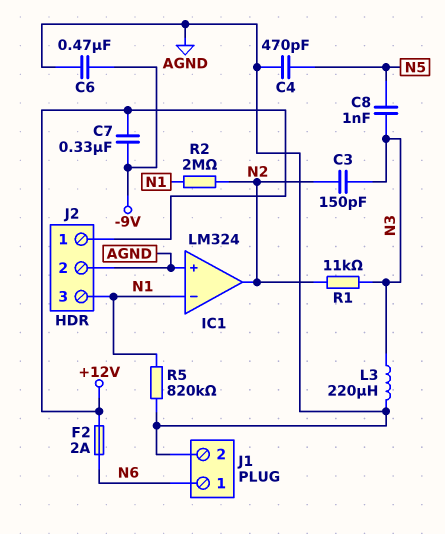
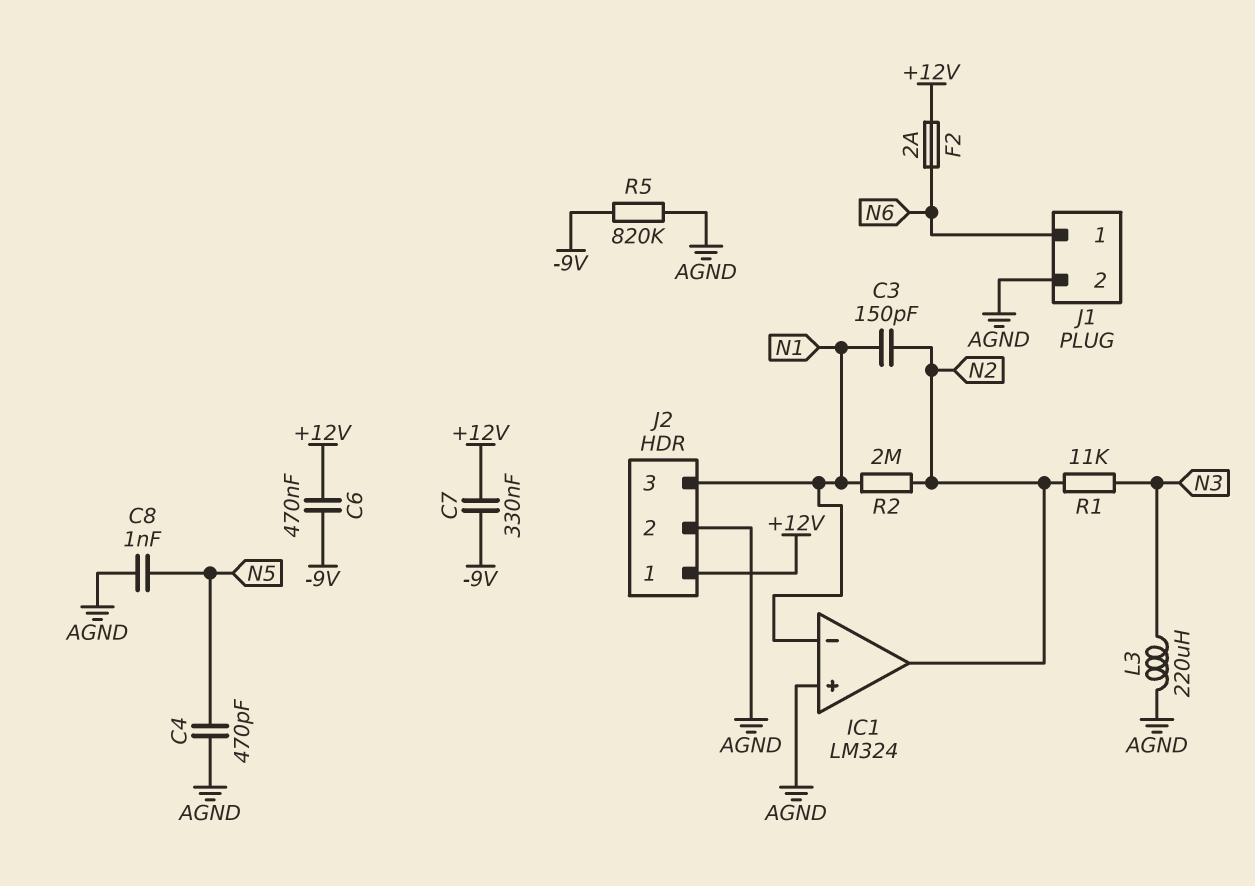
C3: 150pF (N2, N3) -> 150pF (N1, N2)
C6: 470nF (-9V, AGND) -> 470nF (+12V, -9V)
C8: 1nF (N3, N5) -> 1nF (AGND, N5)
R5: 820k (AGND, N1) -> 820k (-9V, AGND)

